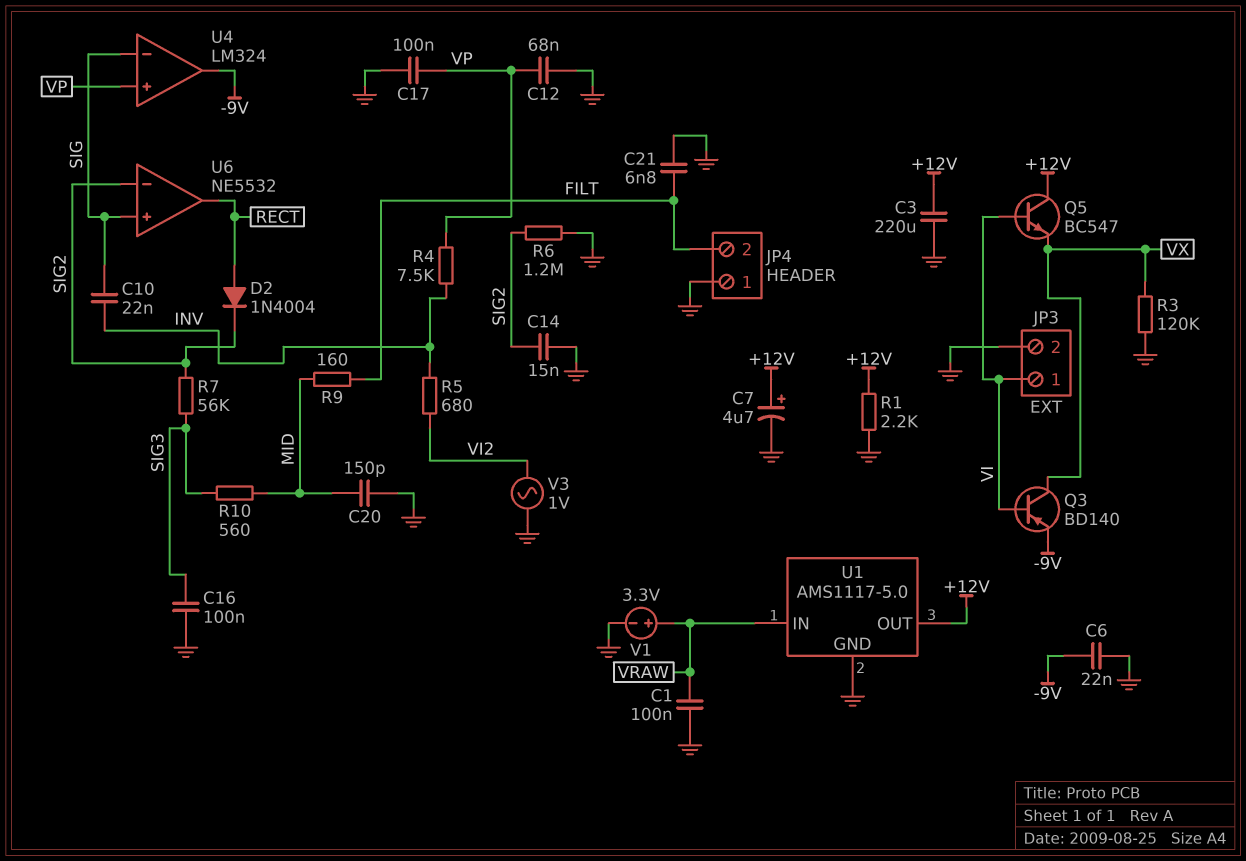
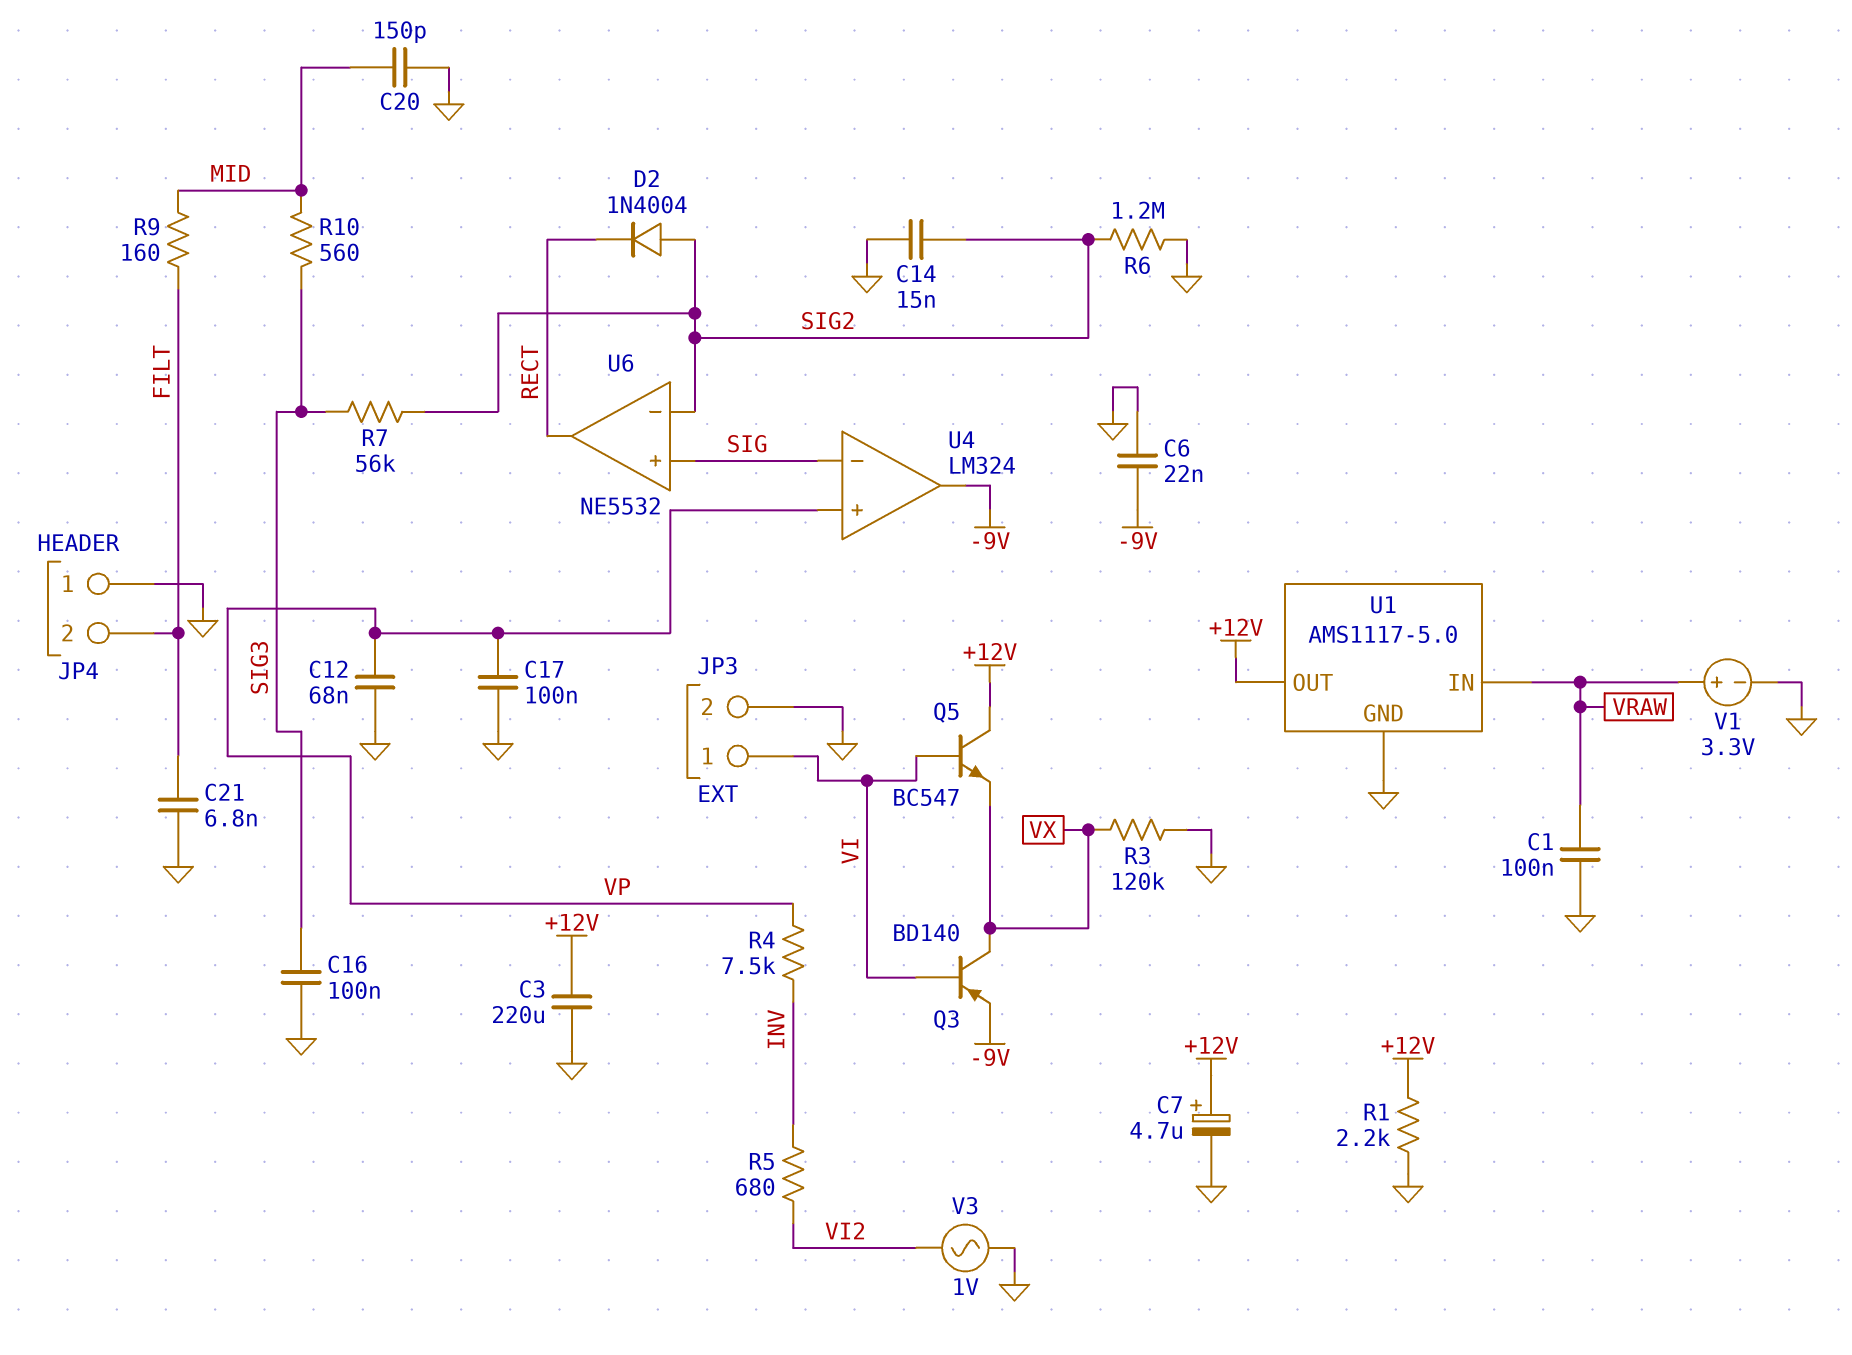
C10: 22nF (INV, SIG) -> none
D2: diode 1N4004 (A RECT, K SIG2) -> diode 1N4004 (A SIG2, K RECT)

